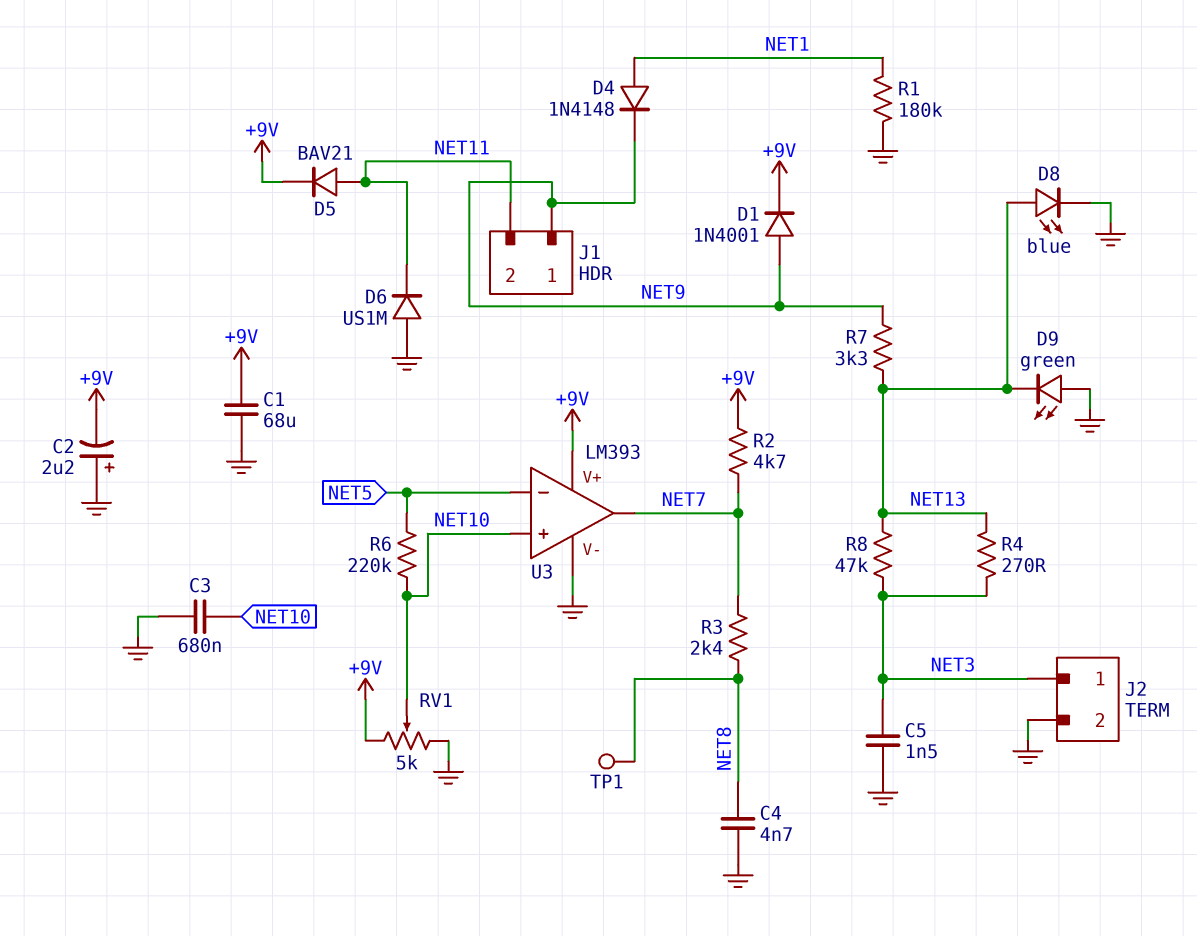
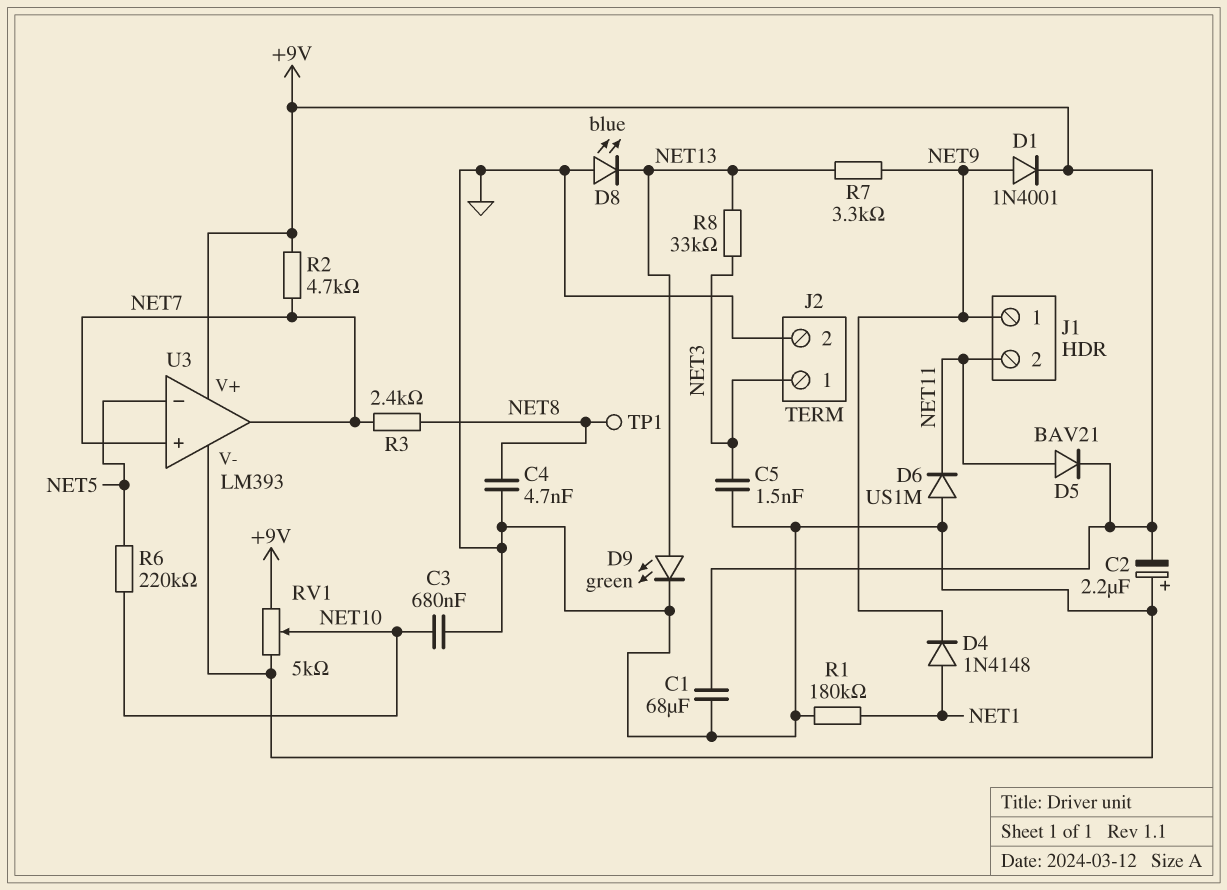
D8: LED blue (A NET13, K GND) -> LED blue (A GND, K NET13)
D9: LED green (A GND, K NET13) -> LED green (A NET13, K GND)
R4: 270 (NET3, NET13) -> none
R8: 47k (NET3, NET13) -> 33k (NET3, NET13)
U3 pin in+: NET10 -> NET7

